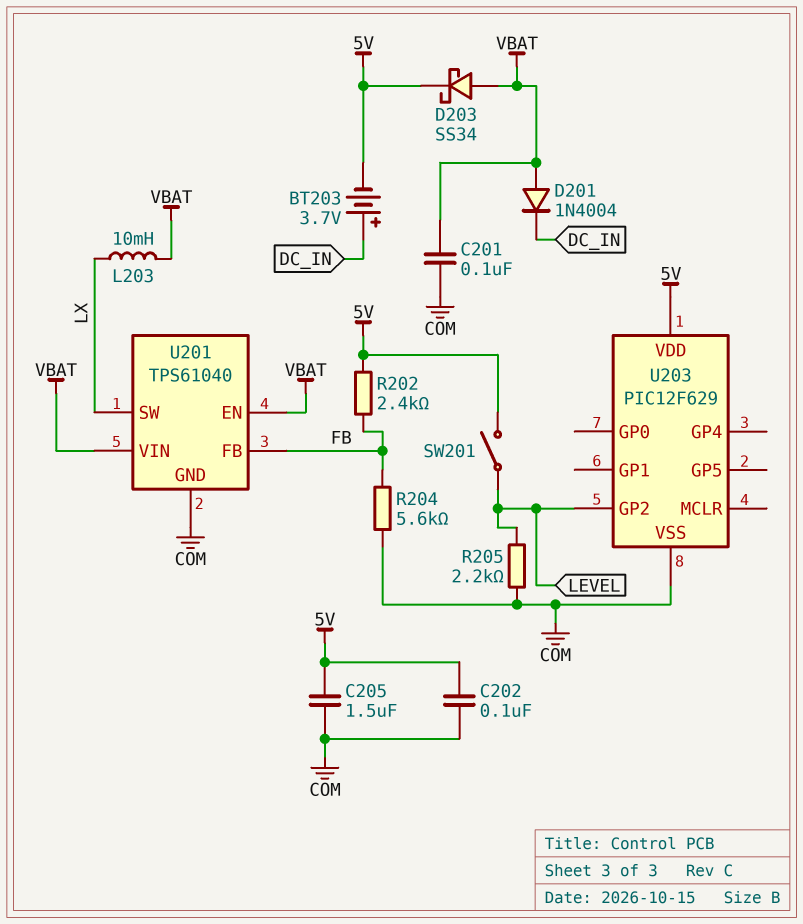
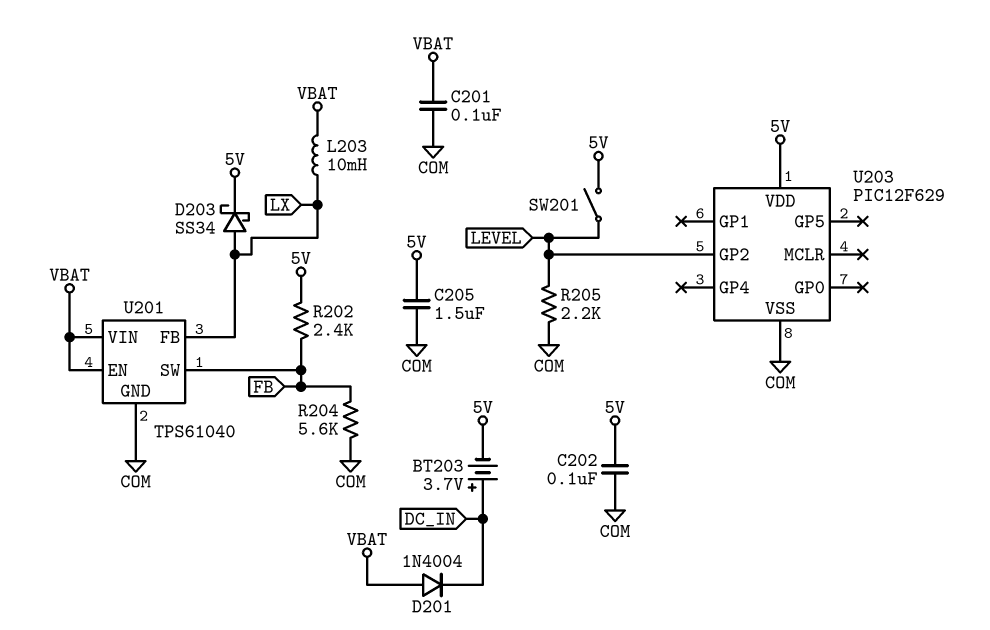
D203: schottky SS34 (A VBAT, K 5V) -> schottky SS34 (A LX, K 5V)
U201 pin FB: FB -> LX
U201 pin SW: LX -> FB

